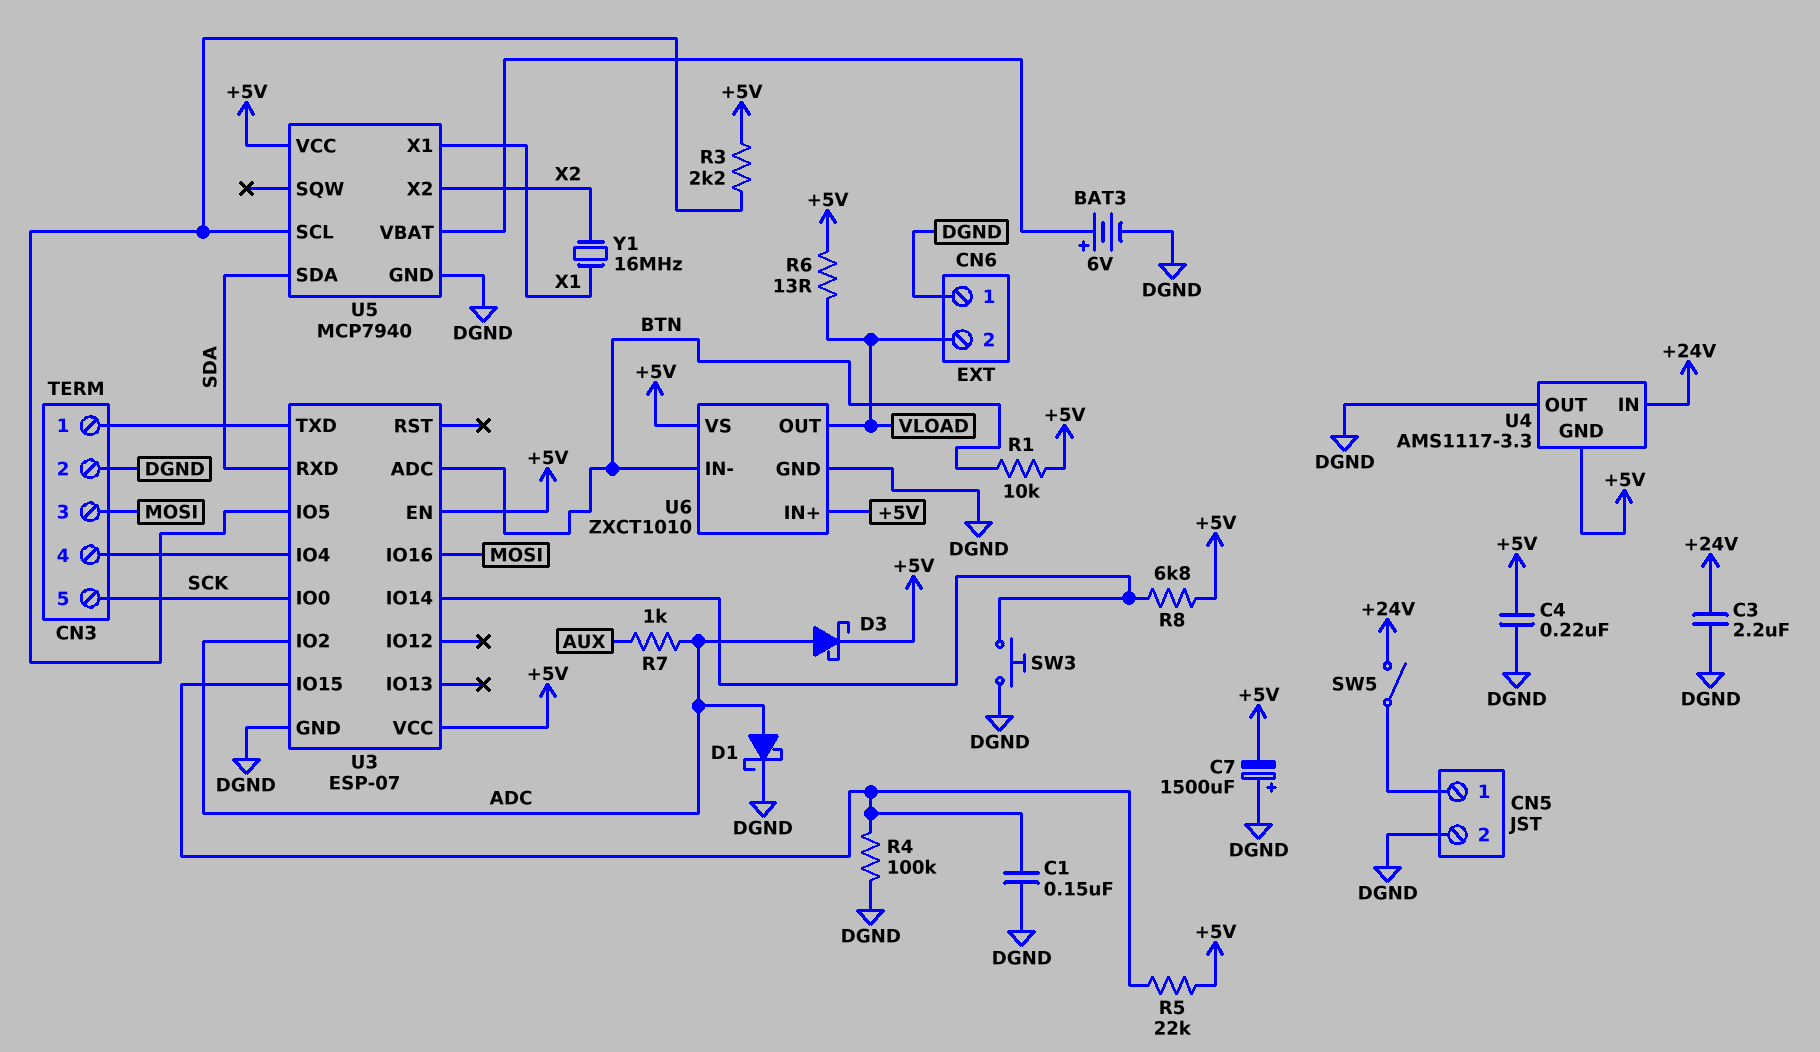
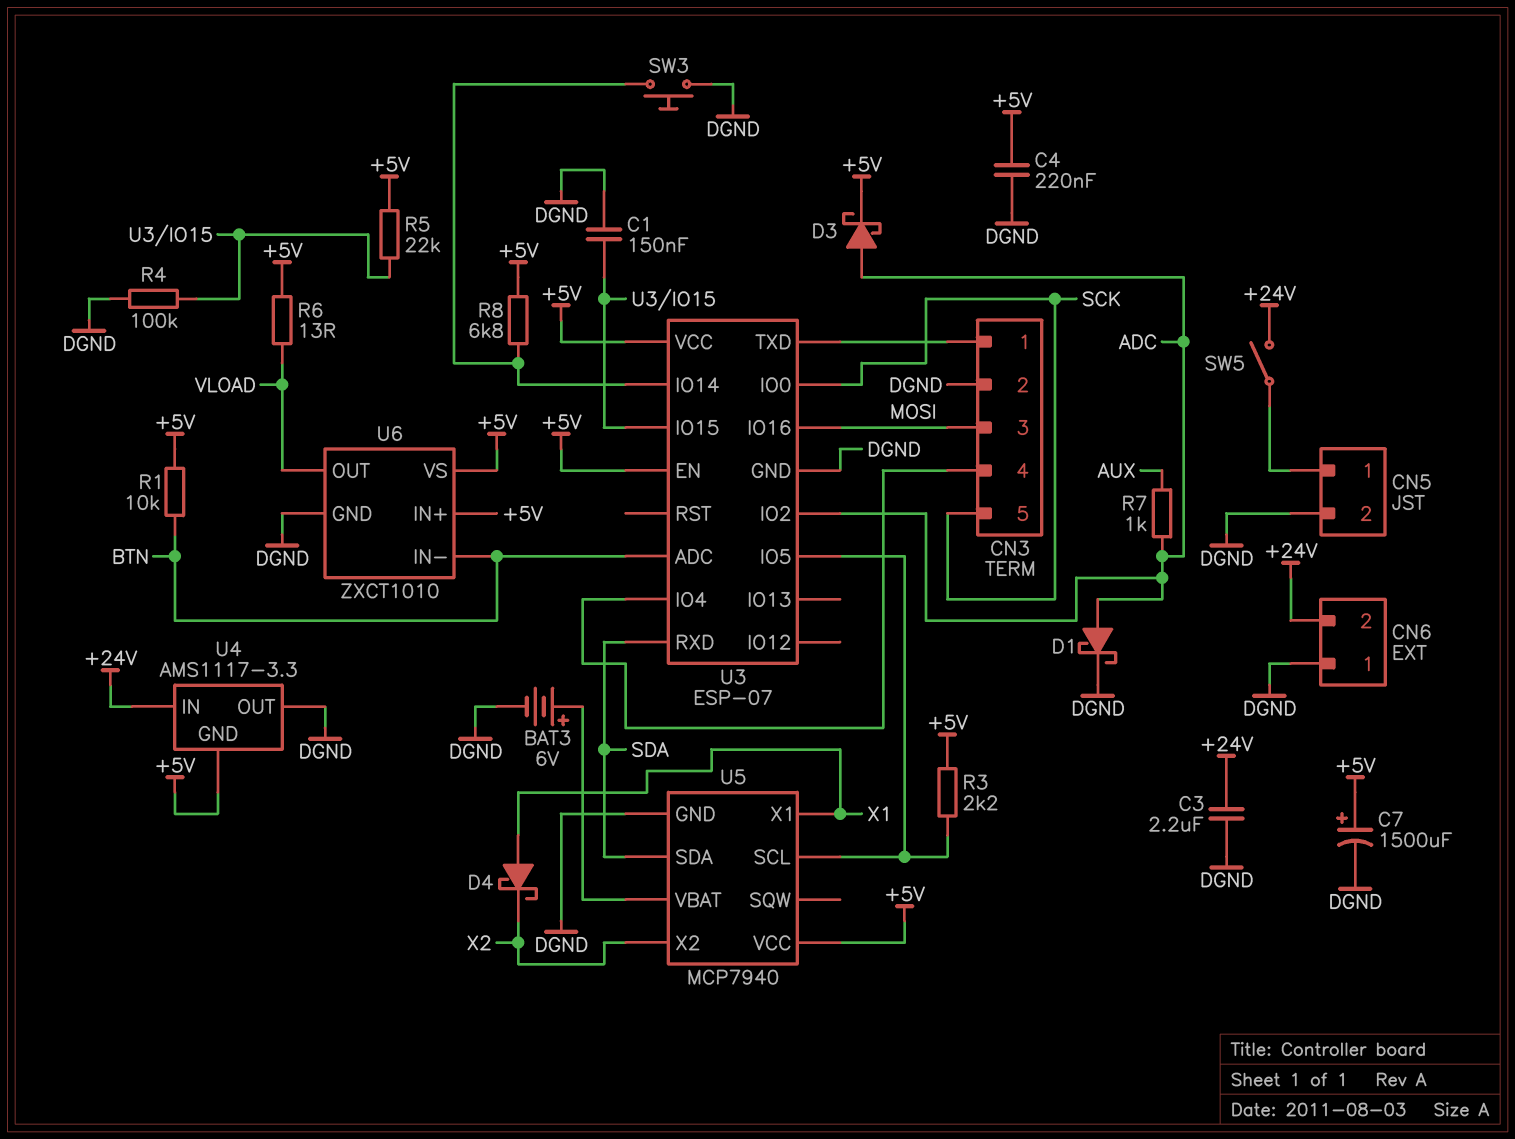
C7: 1500uF (plus DGND, minus +5V) -> 1500uF (plus +5V, minus DGND)
CN6 pin 2: VLOAD -> +24V
D4: none -> schottky (A X1, K X2)
Y1: 16MHz (X1, X2) -> none

